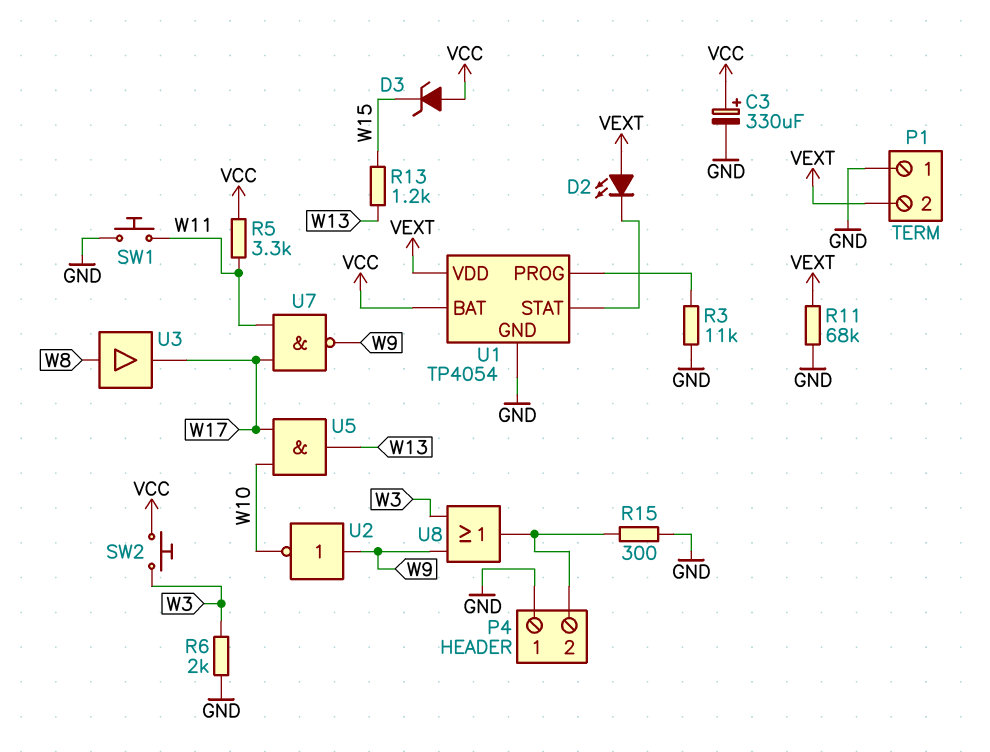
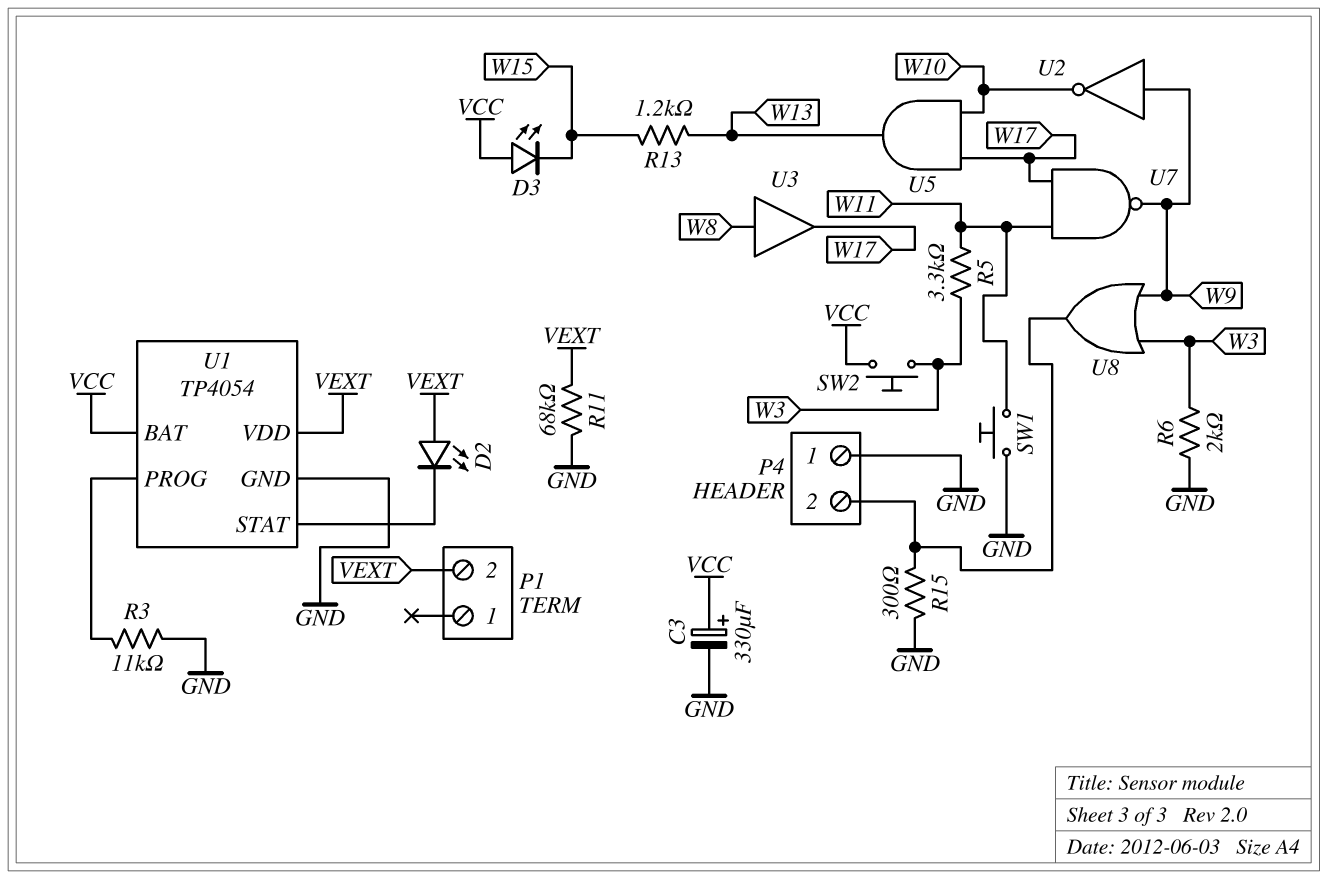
D3: zener (A VCC, K W15) -> LED (A VCC, K W15)
P1 pin 1: GND -> none
R5: 3.3k (VCC, W11) -> 3.3k (W3, W11)

